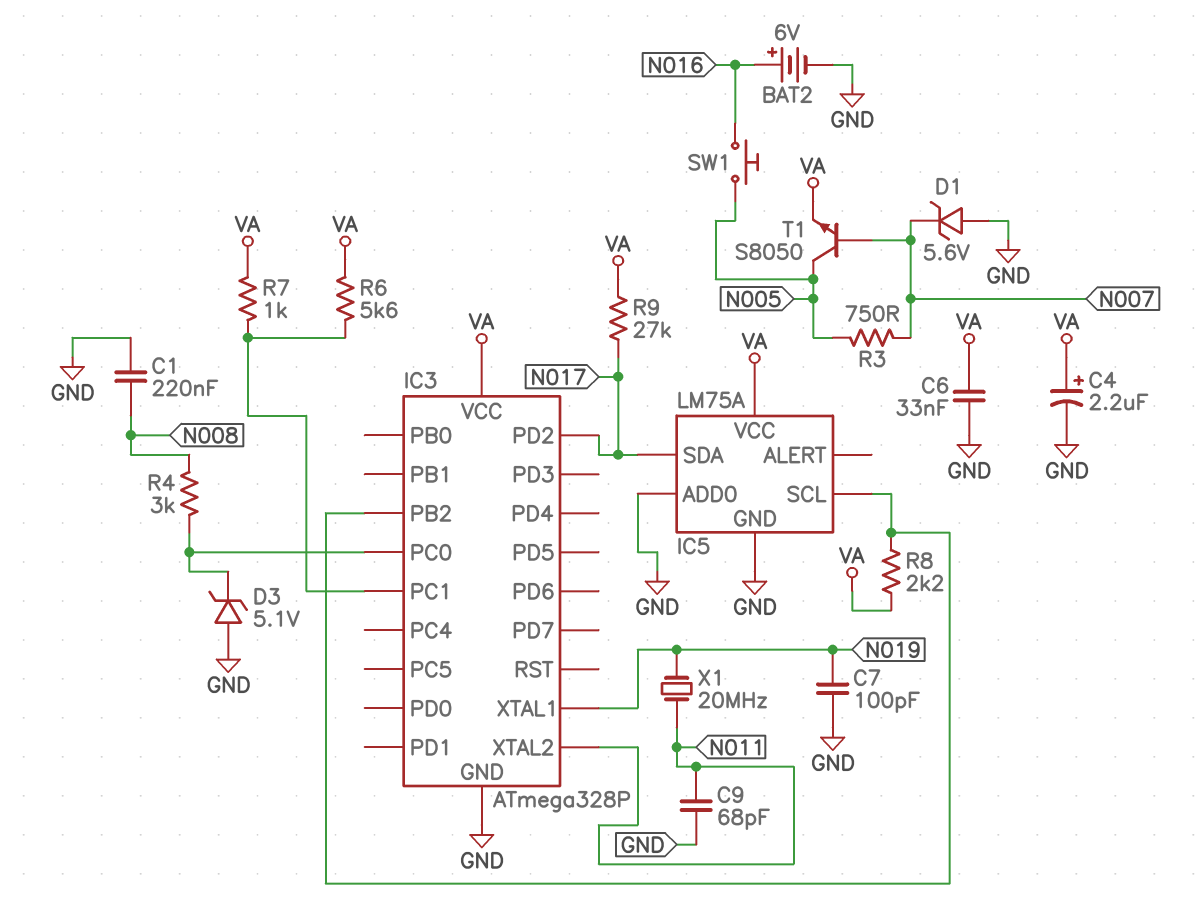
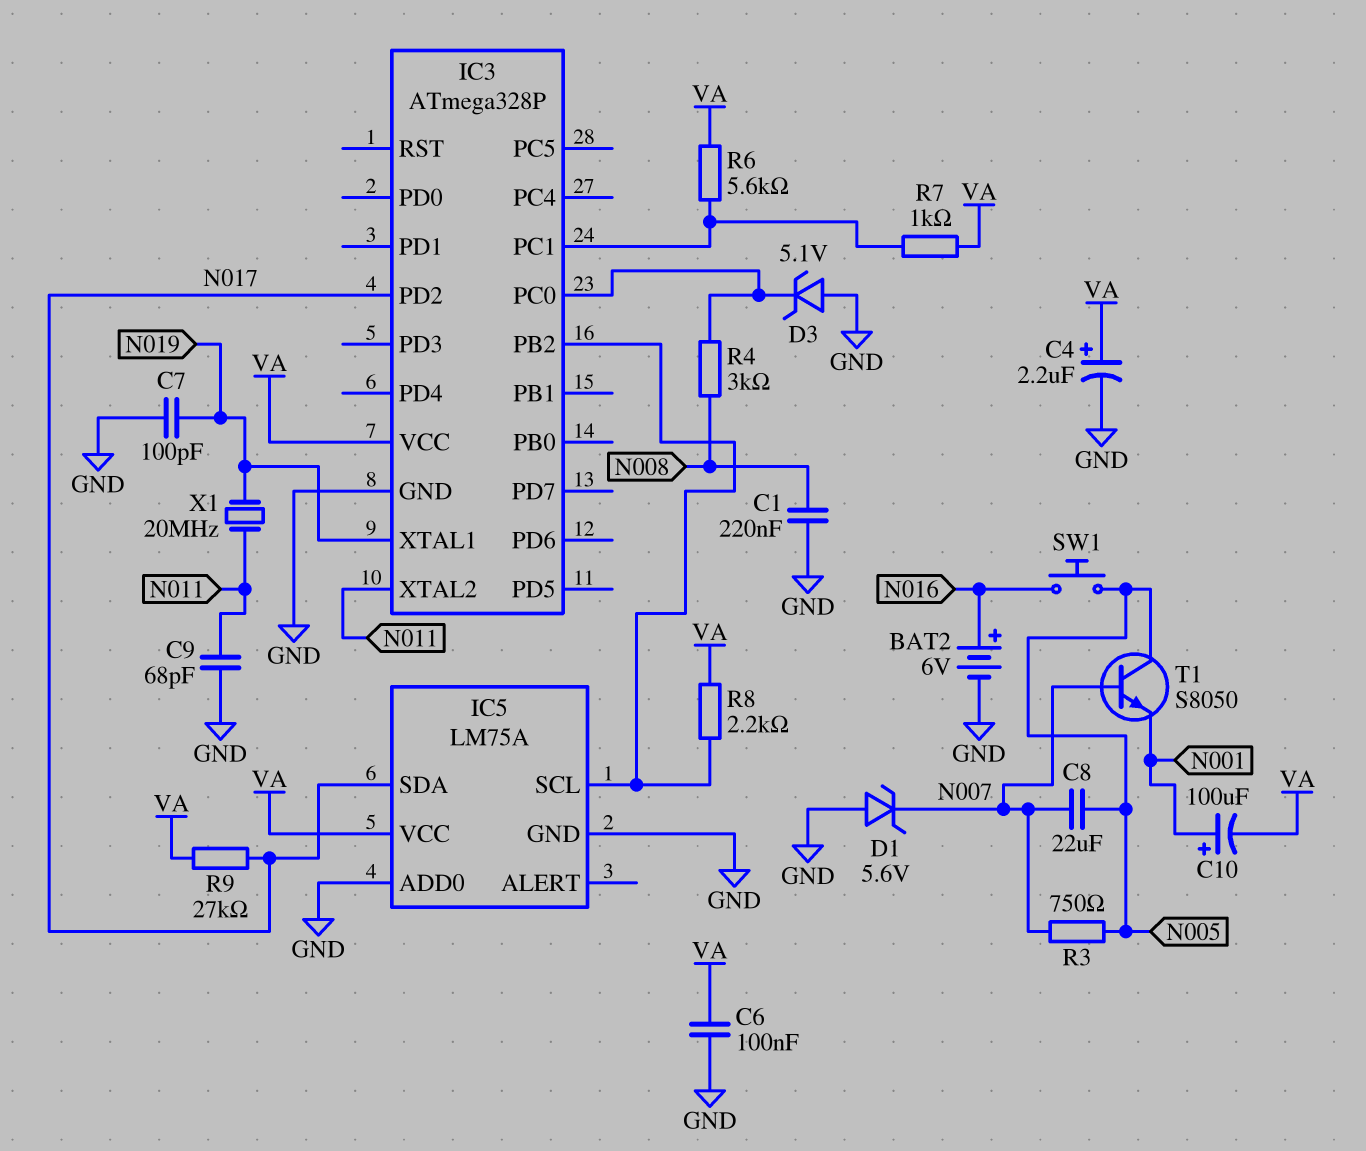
C6: 33nF (GND, VA) -> 100nF (GND, VA)
C8: none -> 22uF (N005, N007)
C10: none -> 100uF (plus N001, minus VA)
T1: NPN S8050 (B N007, C N005, E VA) -> NPN S8050 (B N007, C N005, E N001)

